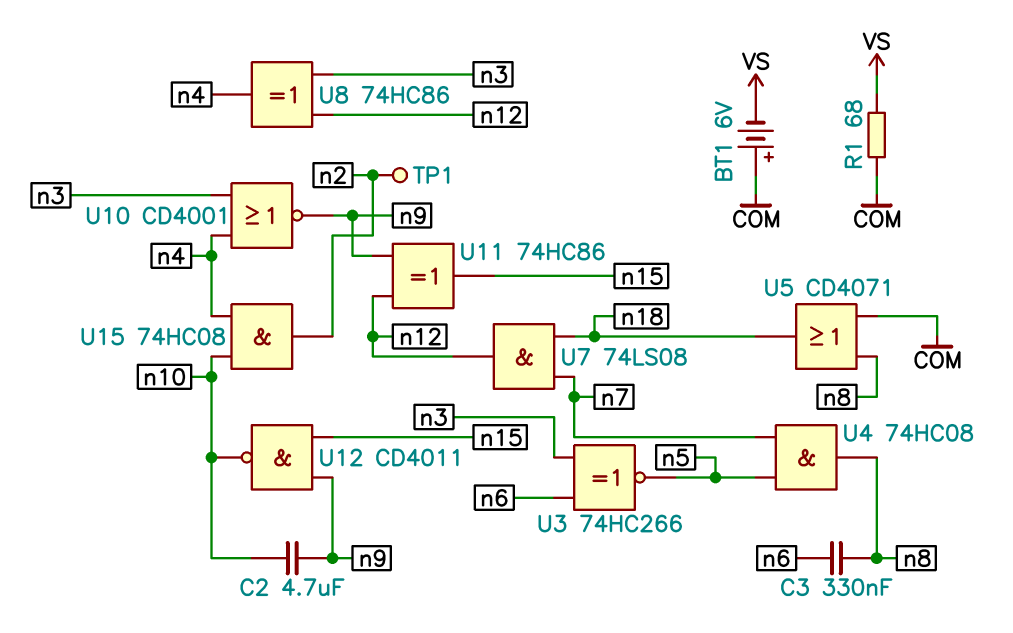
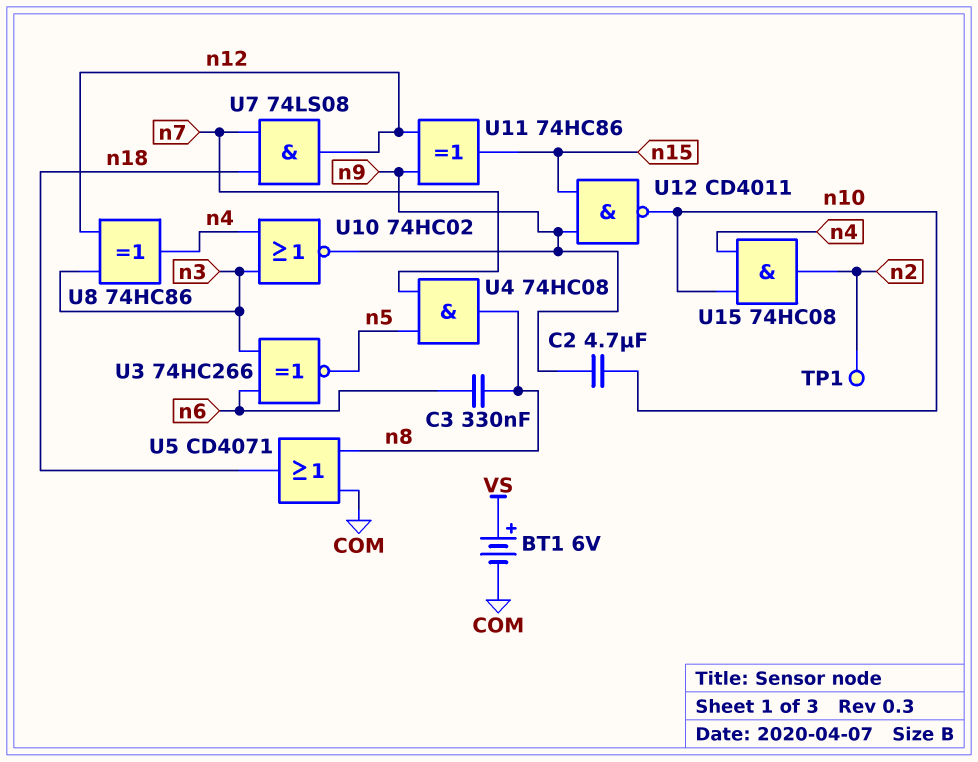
BT1: 6V (plus COM, minus VS) -> 6V (plus VS, minus COM)
R1: 68 (COM, VS) -> none
U10: NOR CD4001 (in n3, in n4, out n9) -> NOR 74HC02 (in n3, in n4, out n9)

